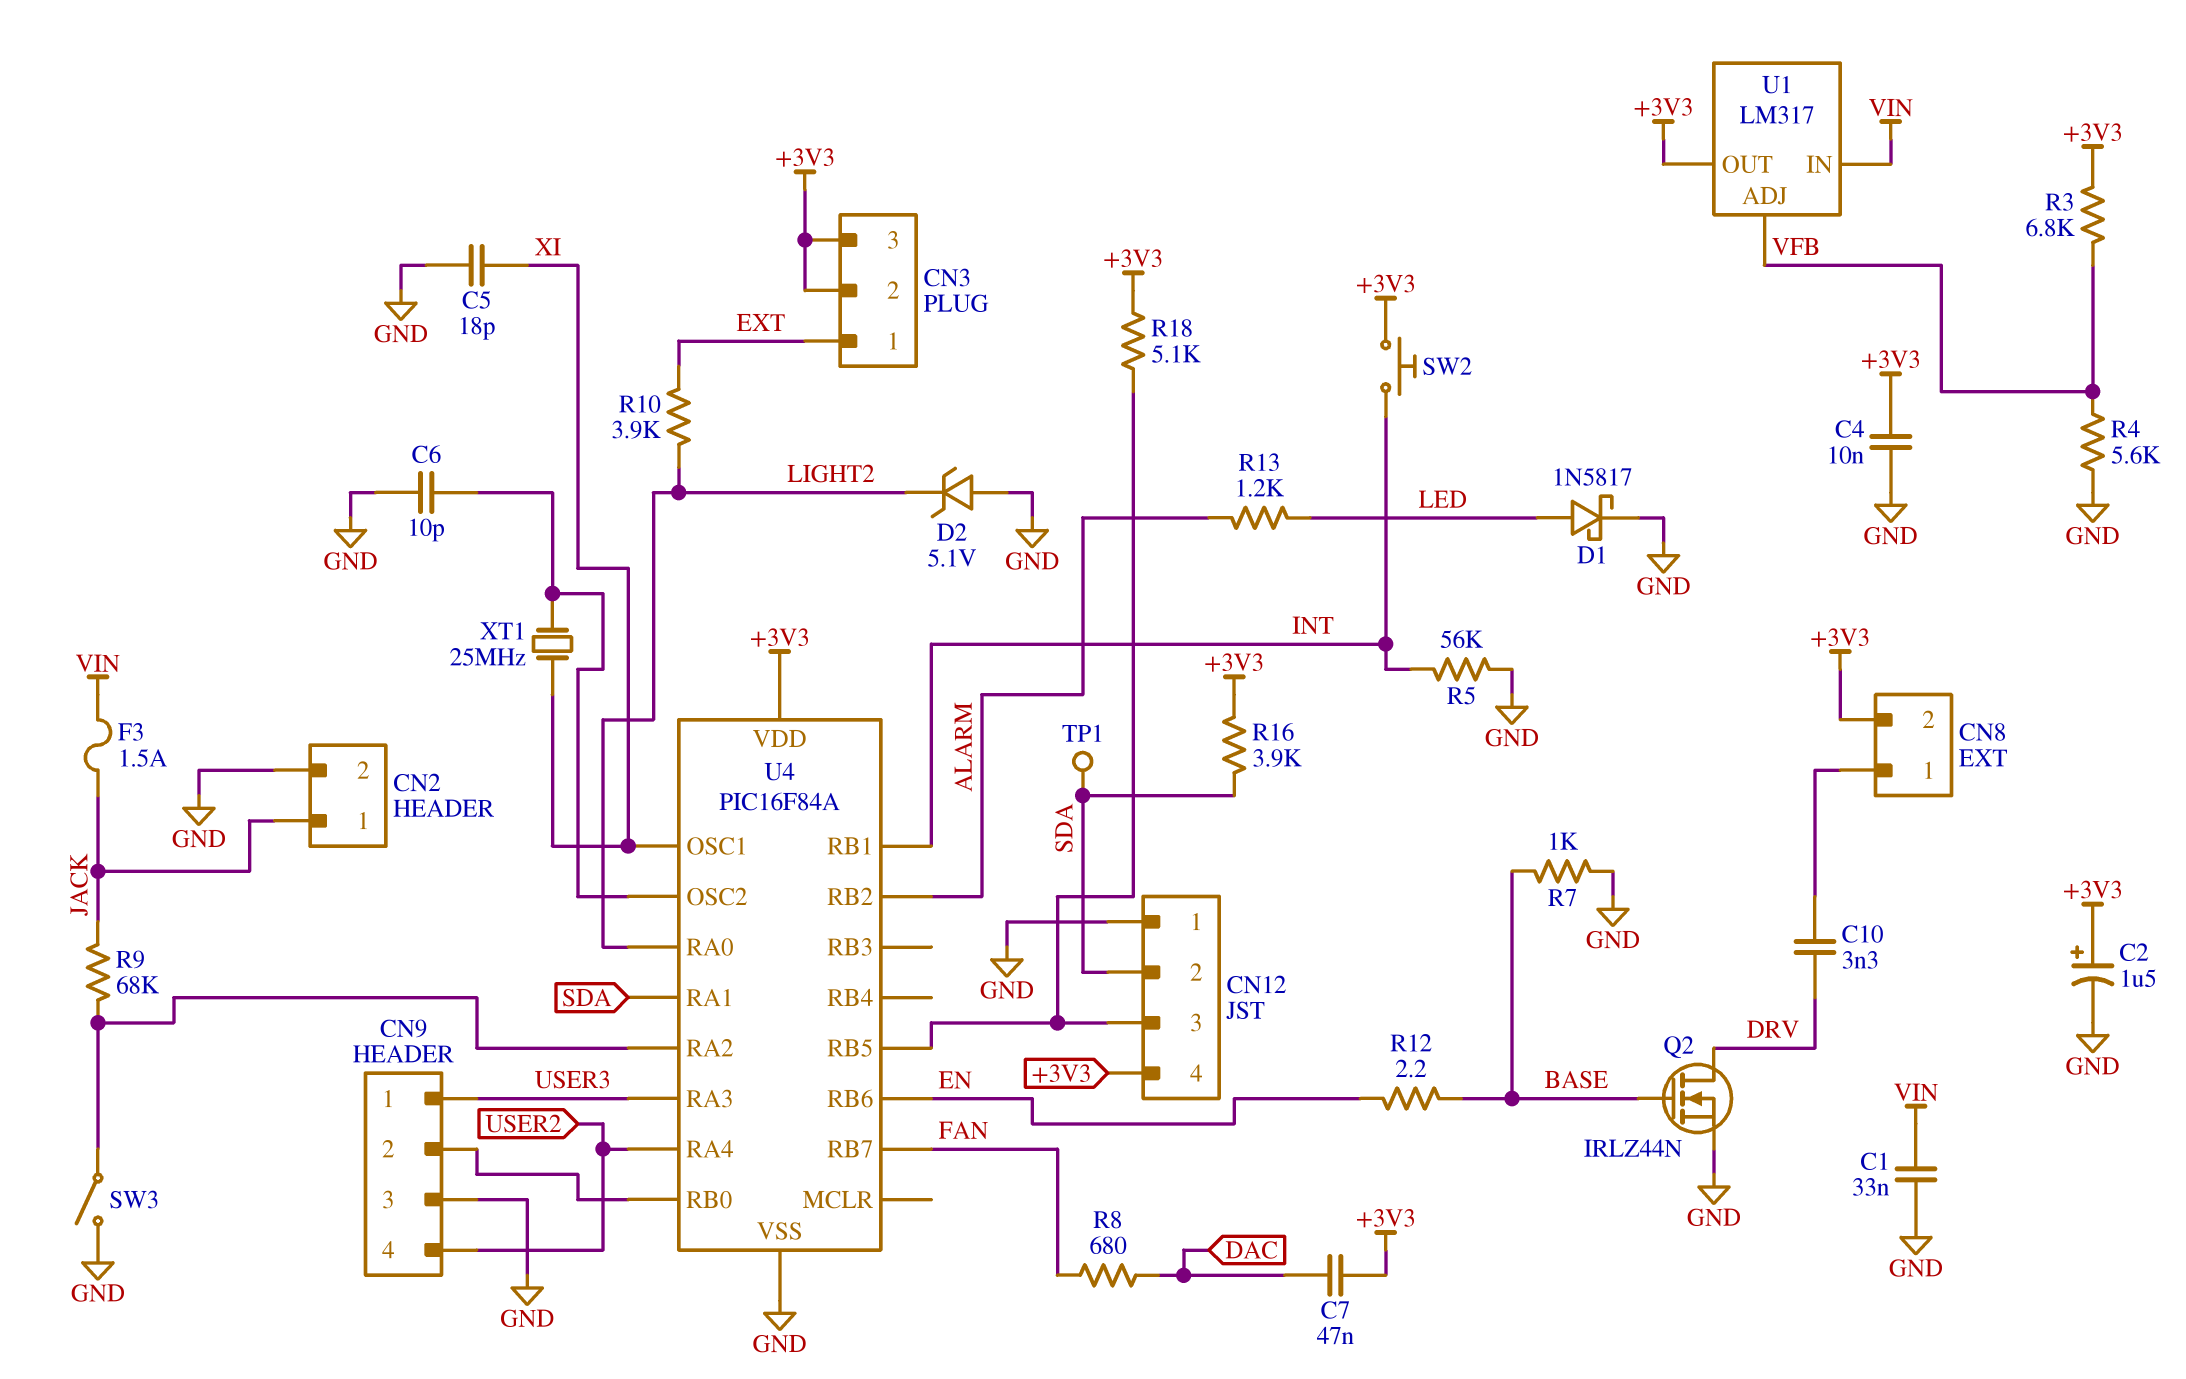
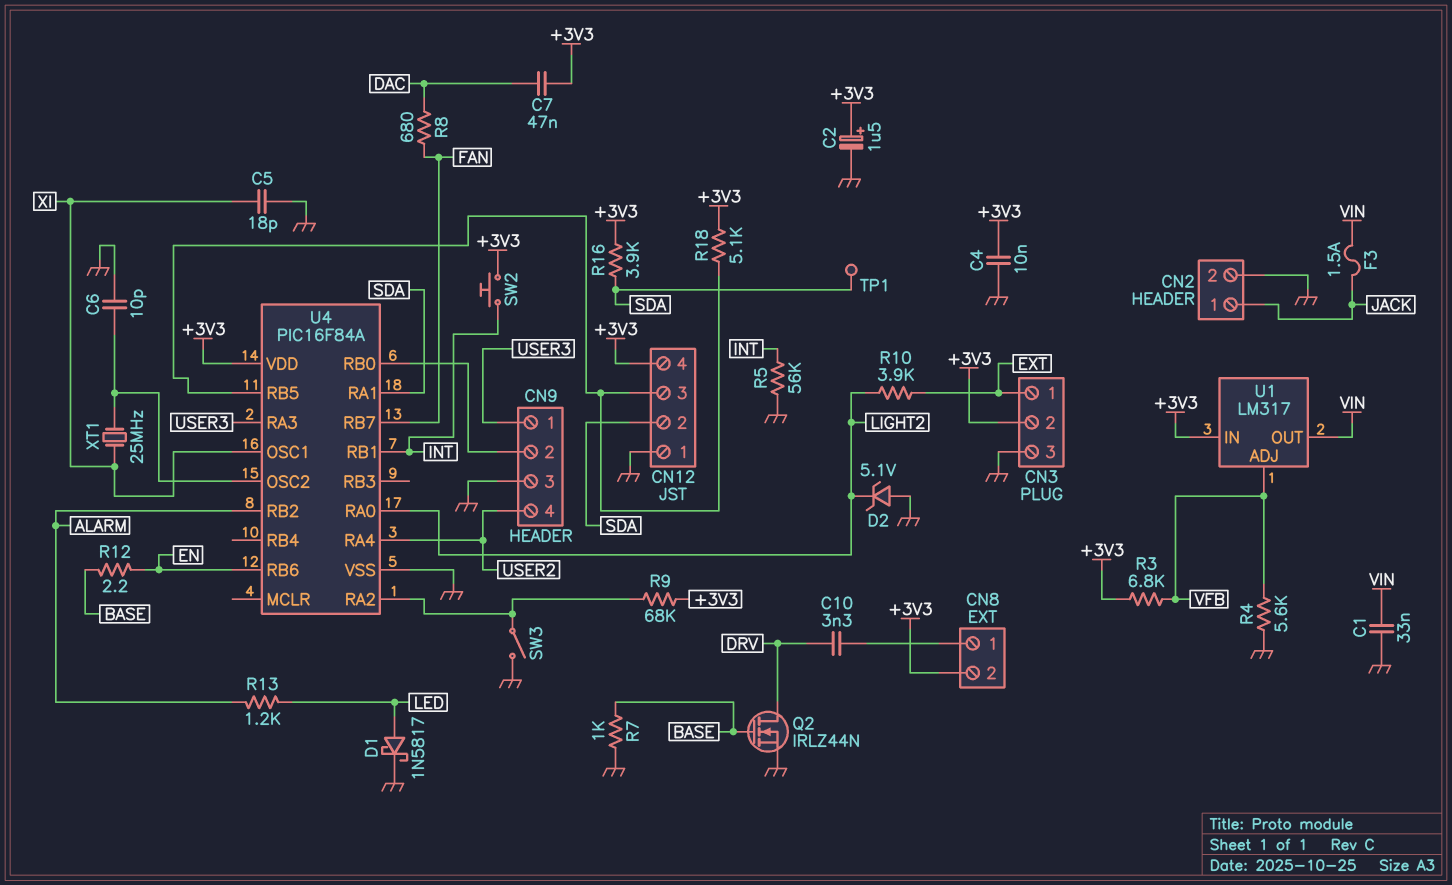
CN3 pin 3: +3V3 -> GND
R9: 68k (JACK, U4/RA2) -> 68k (+3V3, U4/RA2)
U1 pin IN: VIN -> +3V3
U1 pin OUT: +3V3 -> VIN

